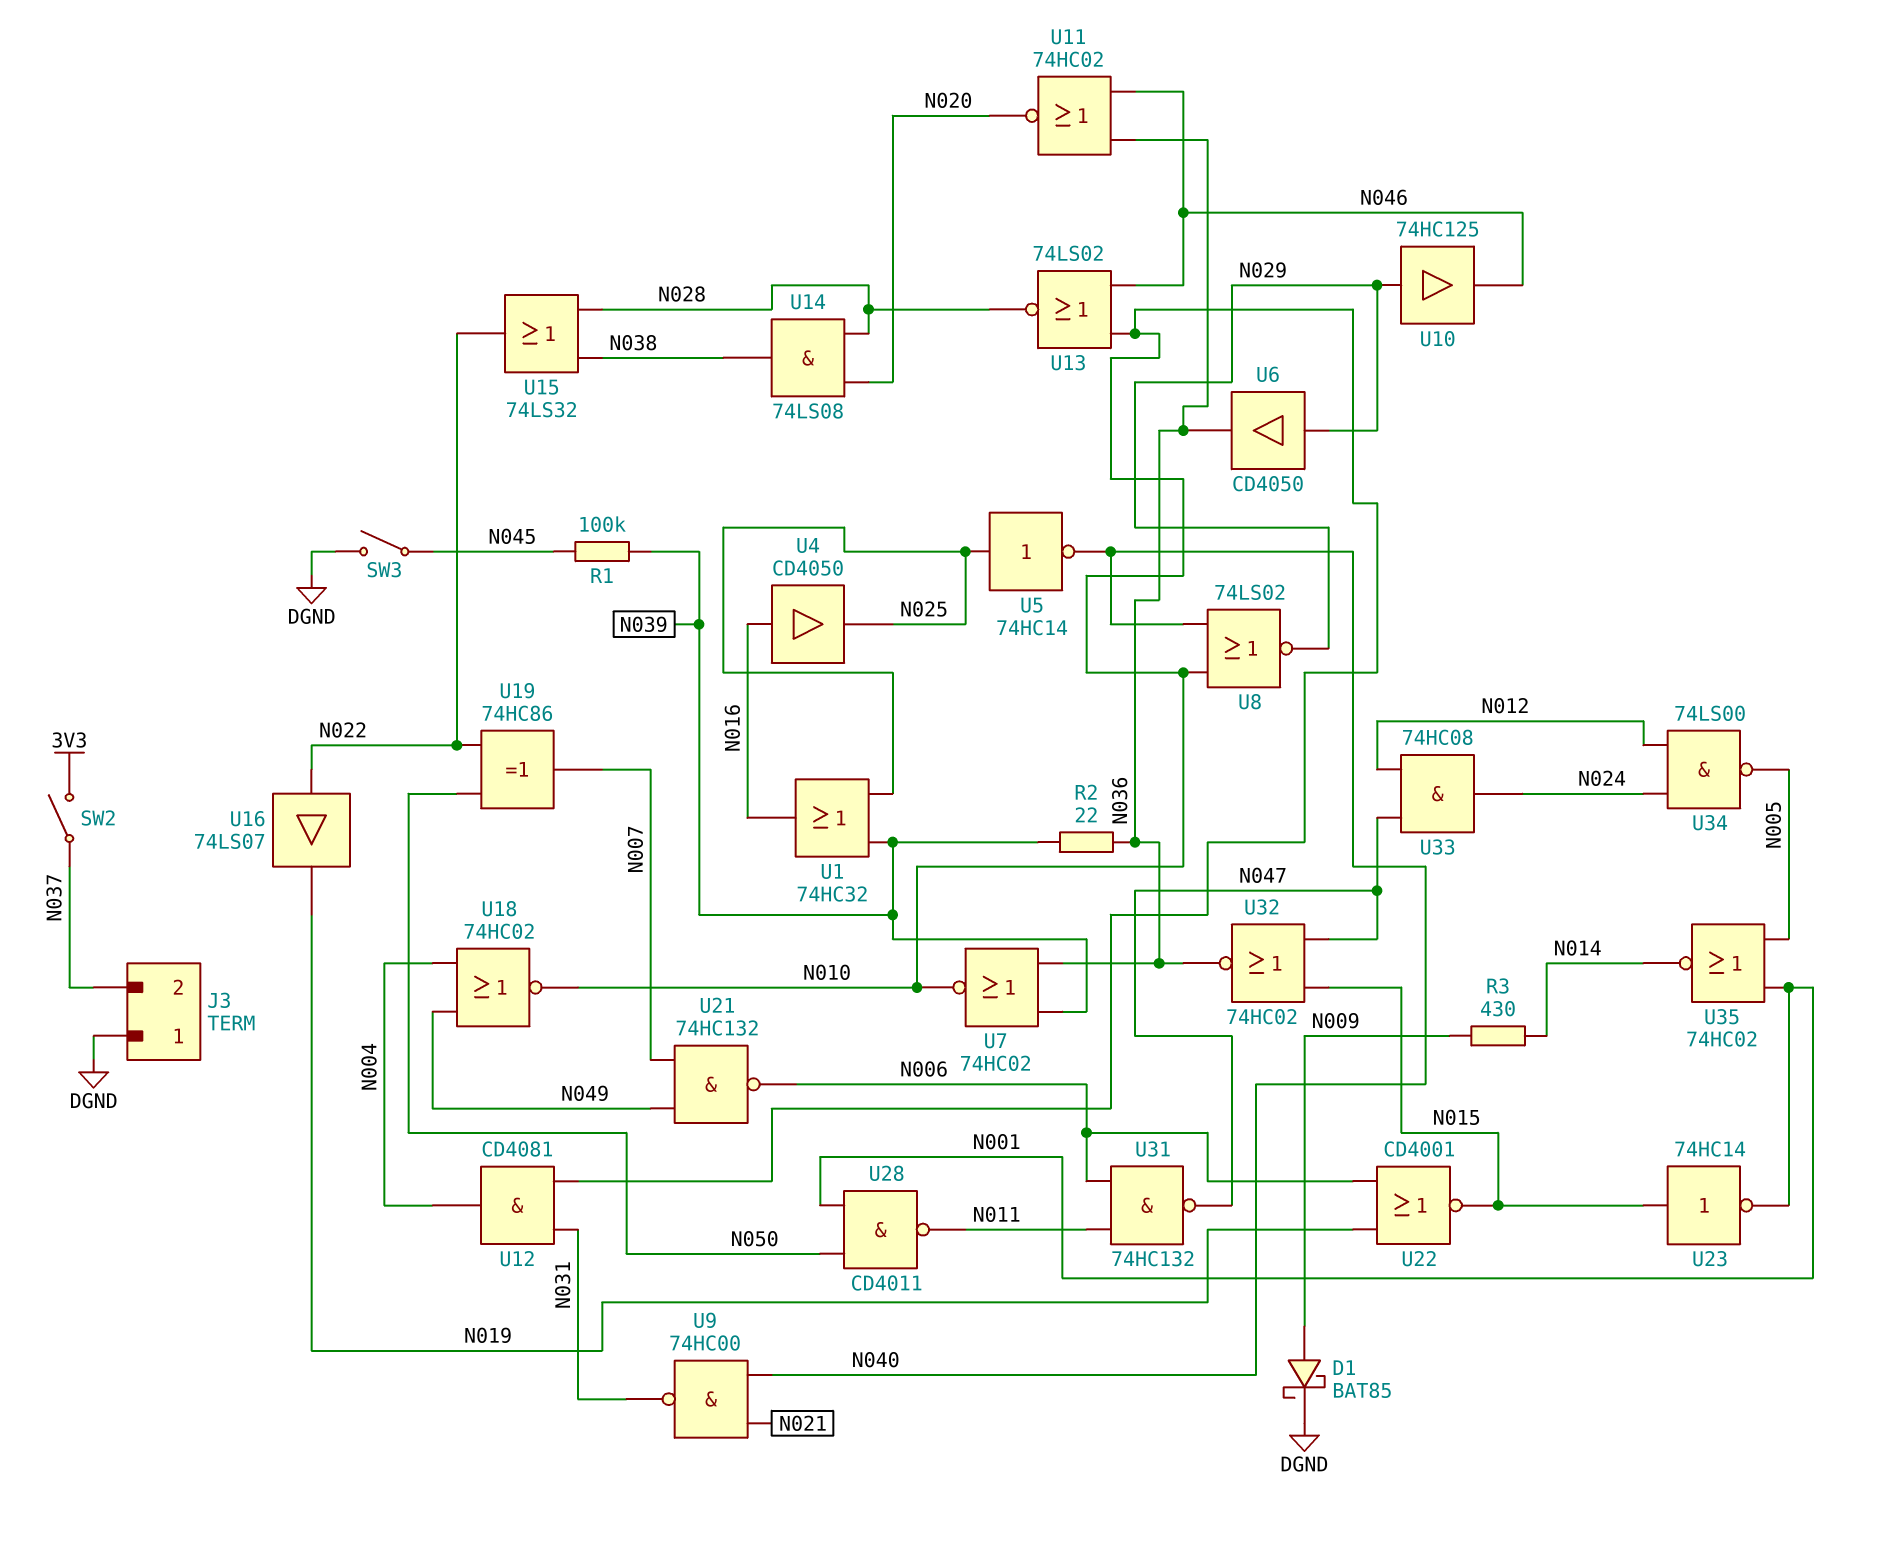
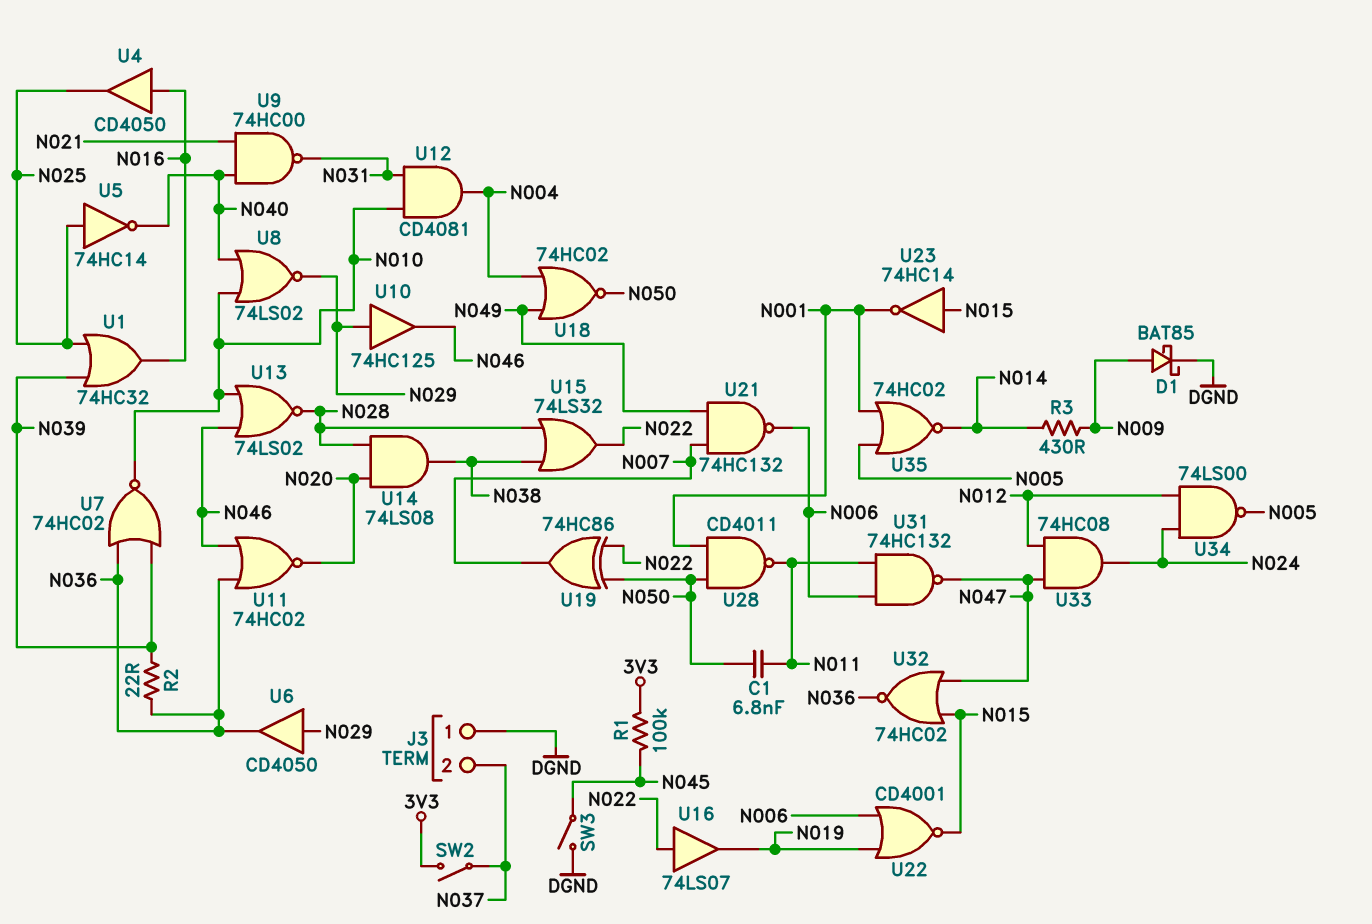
C1: none -> 6.8nF (N011, N050)
R1: 100k (N039, N045) -> 100k (3V3, N045)
U18: NOR 74HC02 (in N004, in N049, out N010) -> NOR 74HC02 (in N004, in N049, out N050)

